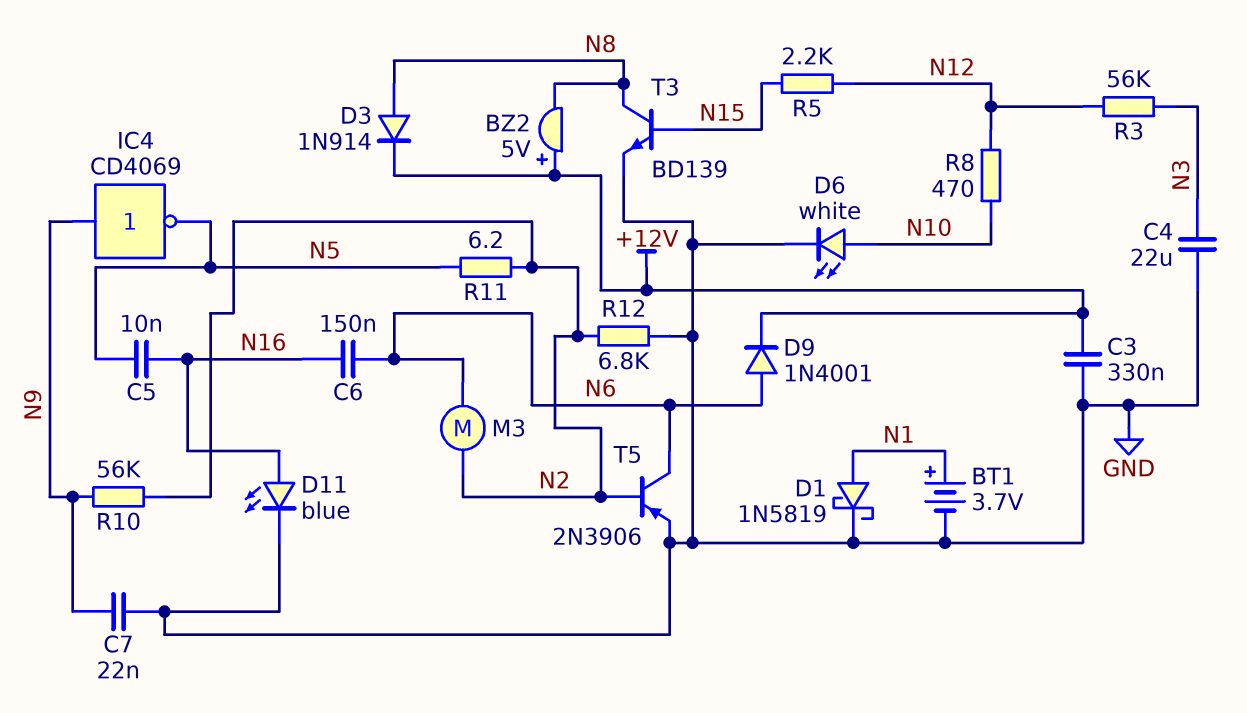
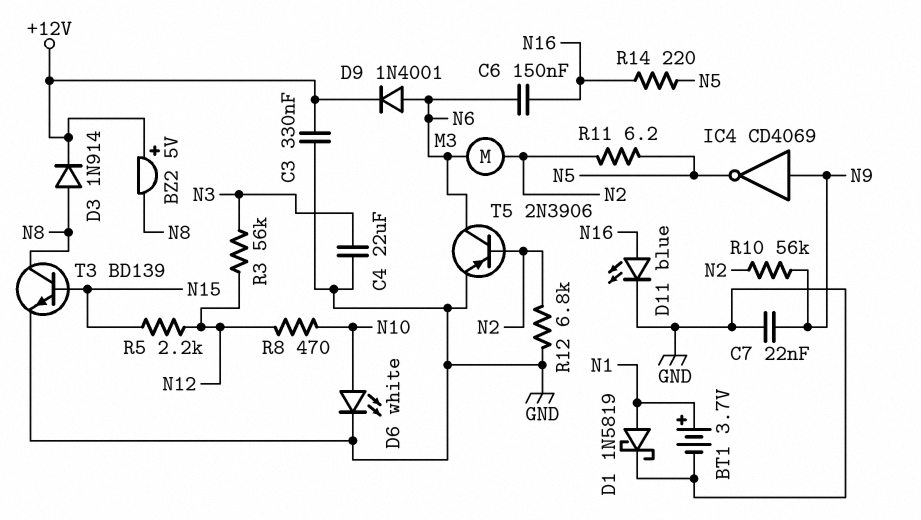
C5: 10nF (N5, N16) -> none
R14: none -> 220 (N5, N16)

